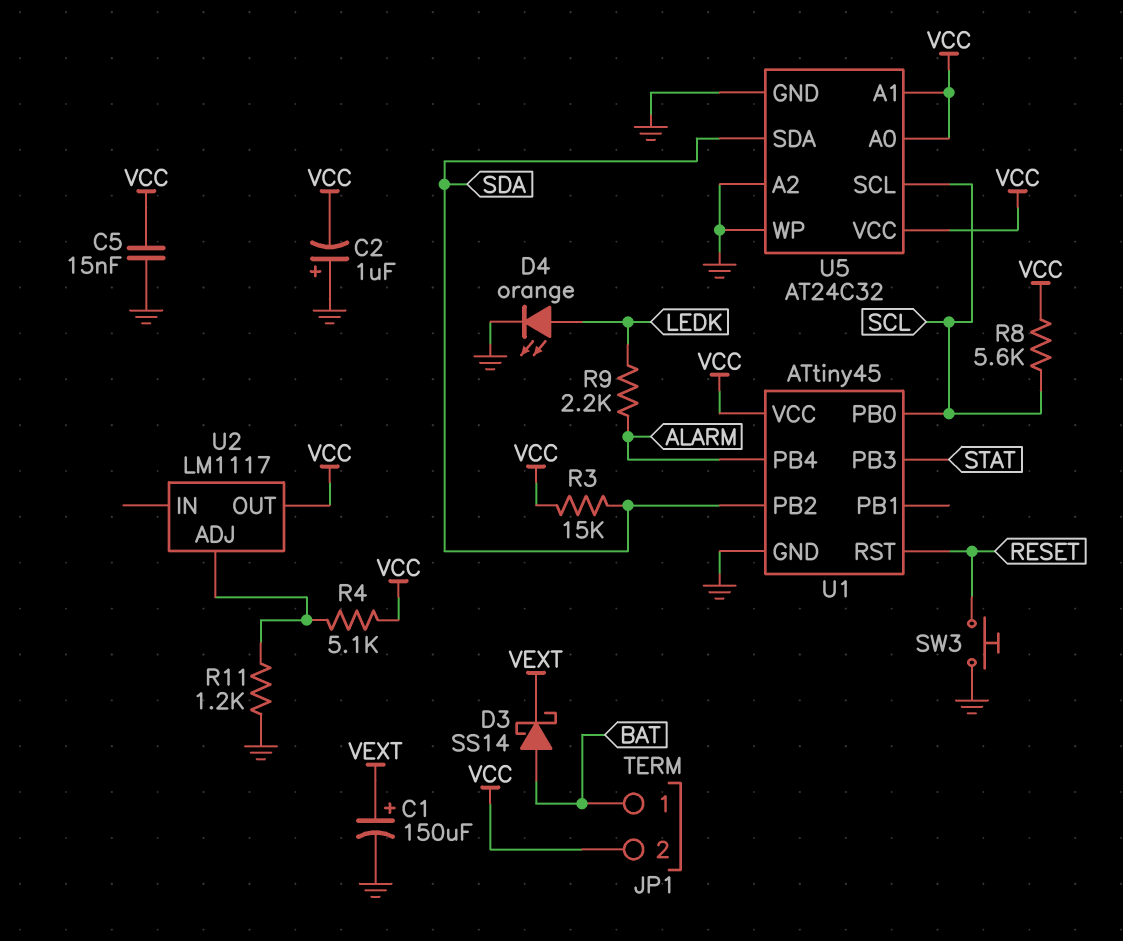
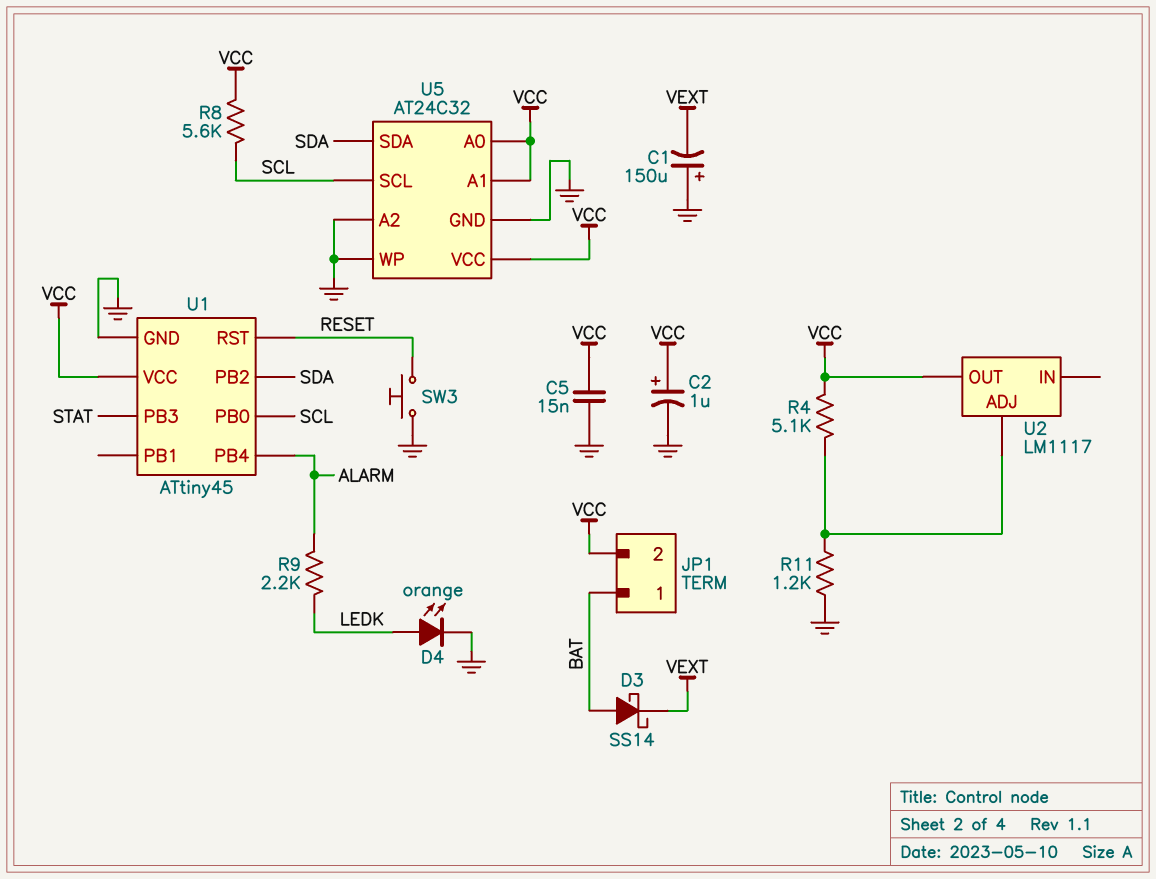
C1: 150uF (plus VEXT, minus GND) -> 150uF (plus GND, minus VEXT)
C2: 1uF (plus GND, minus VCC) -> 1uF (plus VCC, minus GND)
R3: 15k (SDA, VCC) -> none

